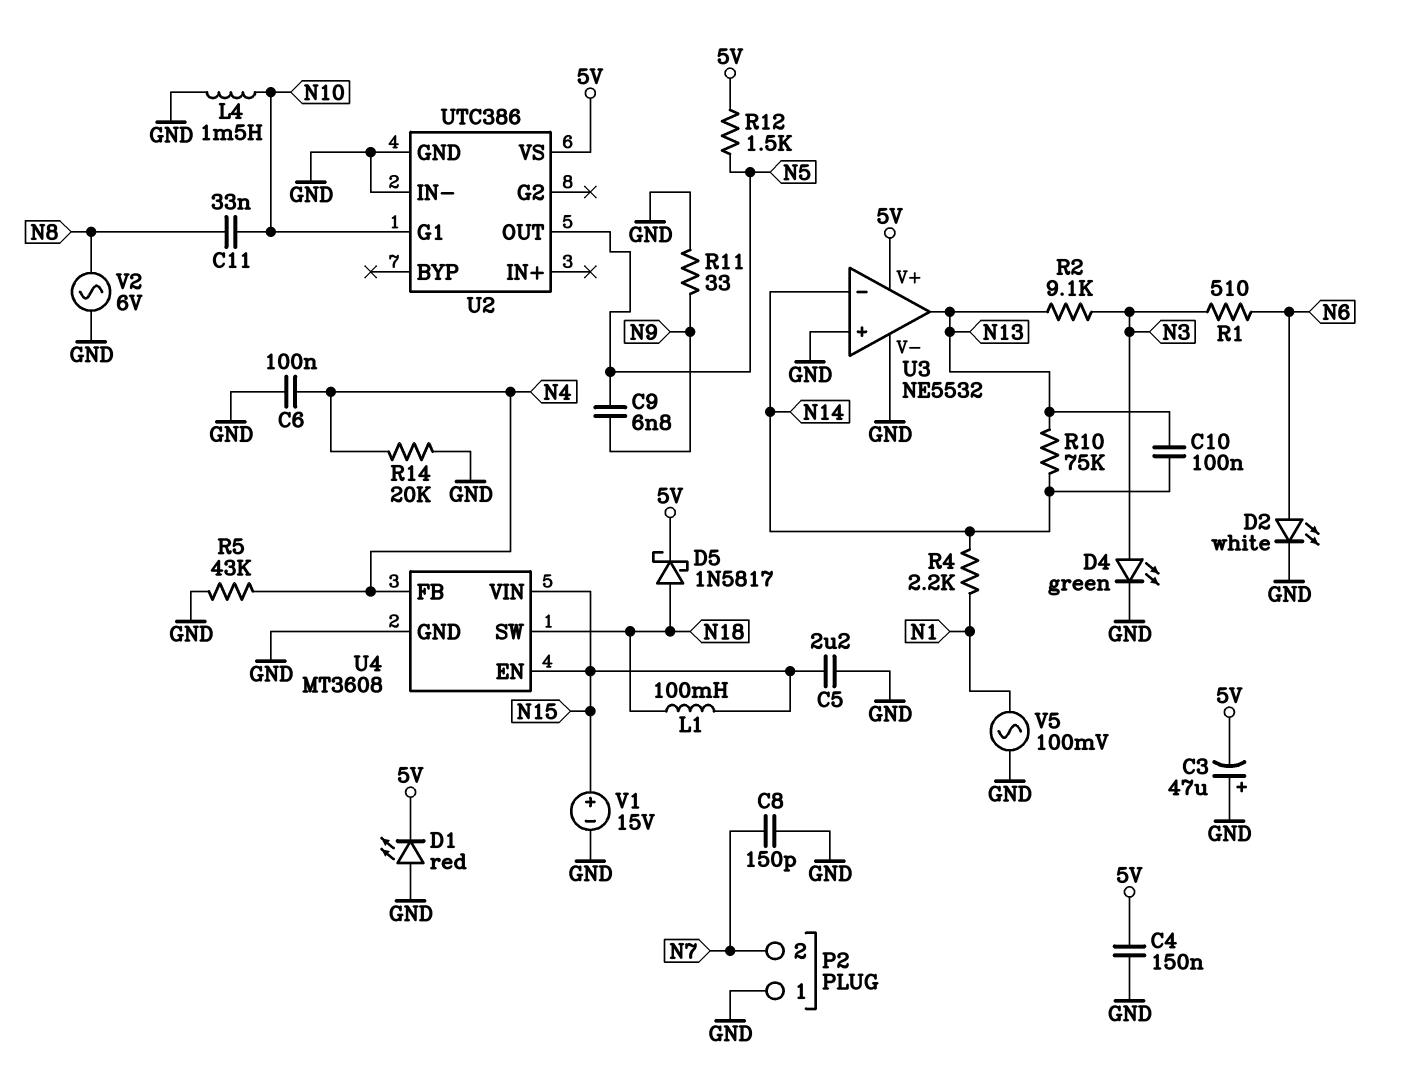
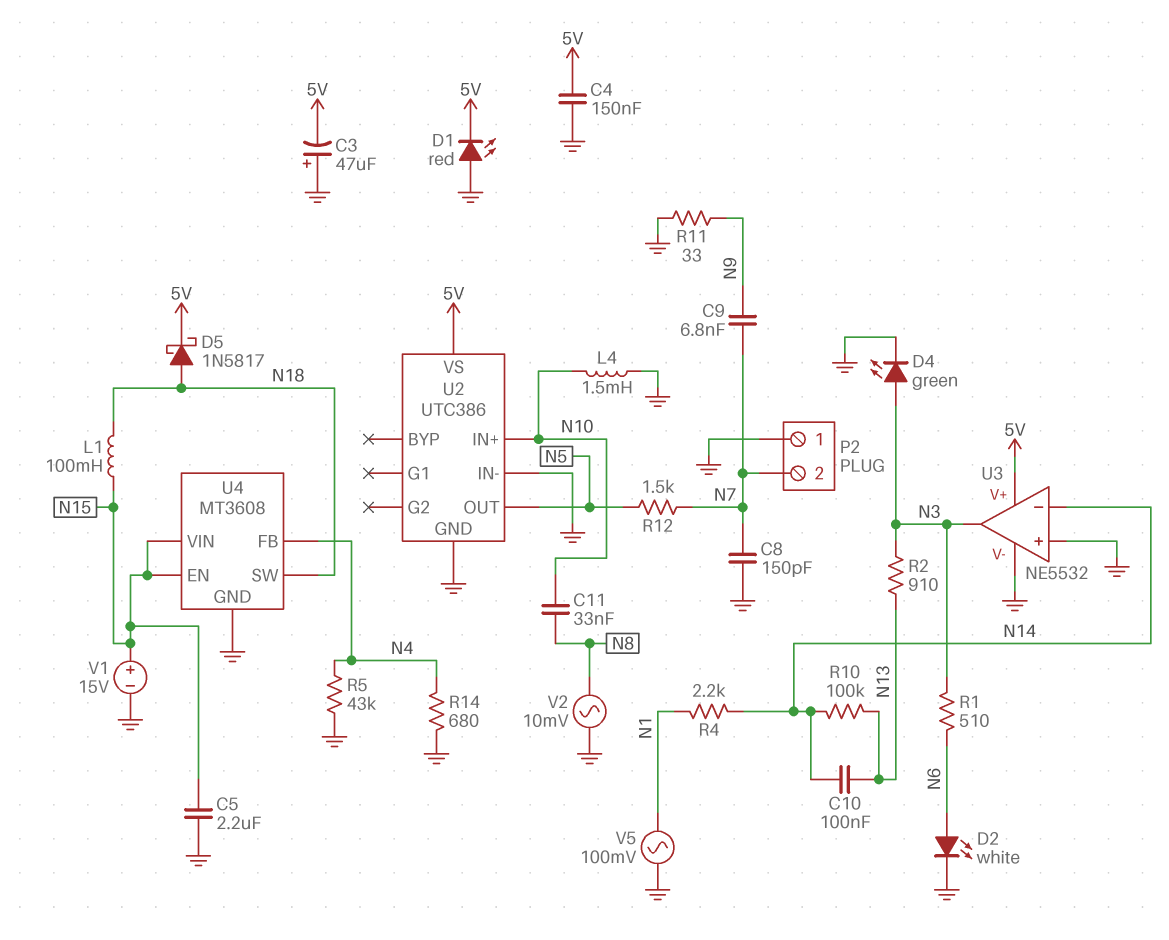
C6: 100nF (GND, N4) -> none
C9: 6.8nF (N5, N9) -> 6.8nF (N7, N9)
R2: 9.1k (N3, N13) -> 910 (N3, N13)
R10: 75k (N13, N14) -> 100k (N13, N14)
R12: 1.5k (5V, N5) -> 1.5k (N5, N7)
R14: 20k (GND, N4) -> 680 (GND, N4)
U2 pin G1: N10 -> none
U2 pin IN+: none -> N10
U3 pin out: N13 -> N3
V2: AC 6V (GND, N8) -> AC 10mV (GND, N8)

